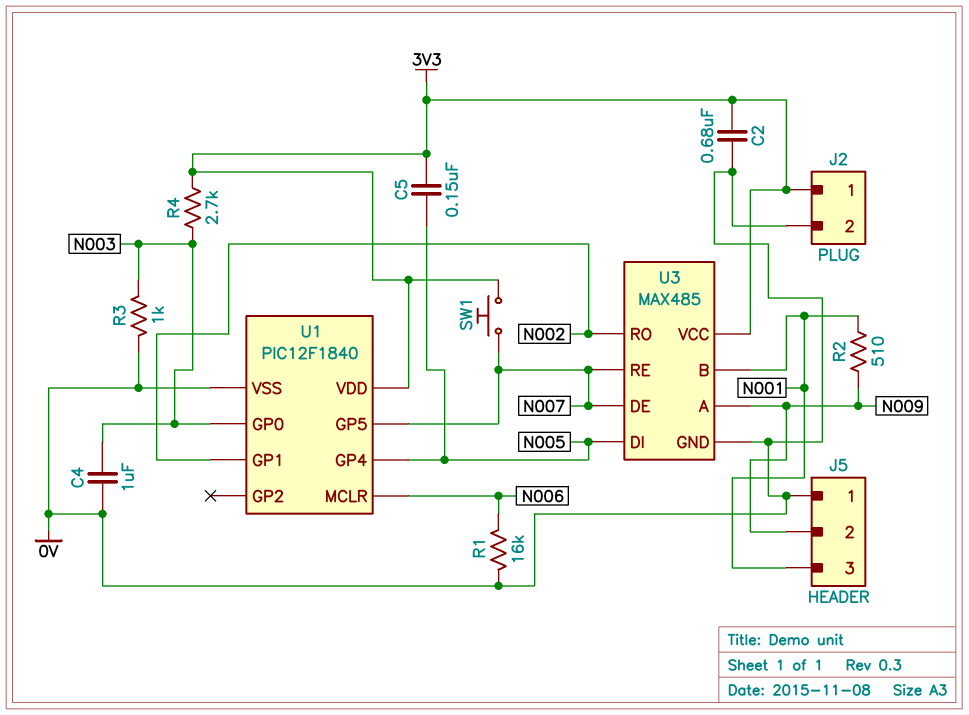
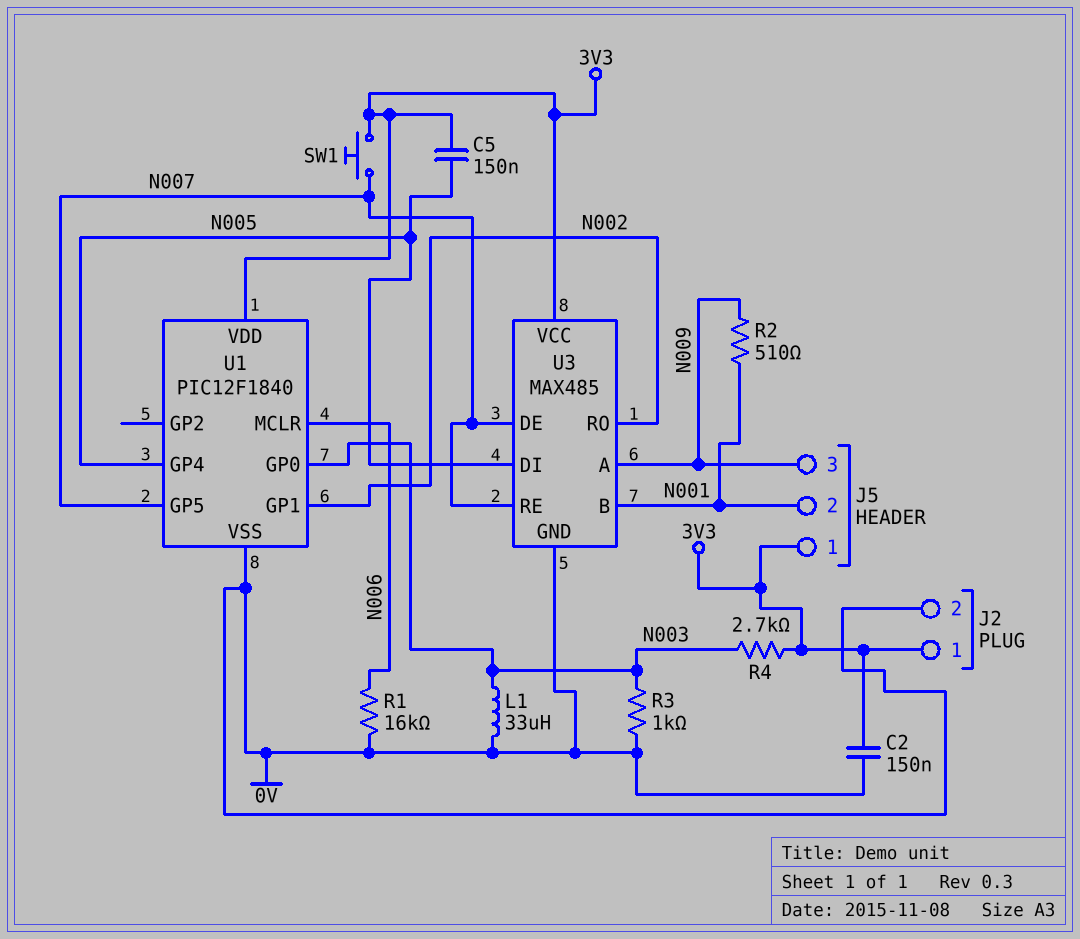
C2: 680nF (0V, 3V3) -> 150nF (0V, 3V3)
C4: 1uF (0V, N003) -> none
J5 pin 1: 0V -> 3V3
J5 pin 2: N009 -> N001
J5 pin 3: N001 -> N009
L1: none -> 33uH (0V, N003)

